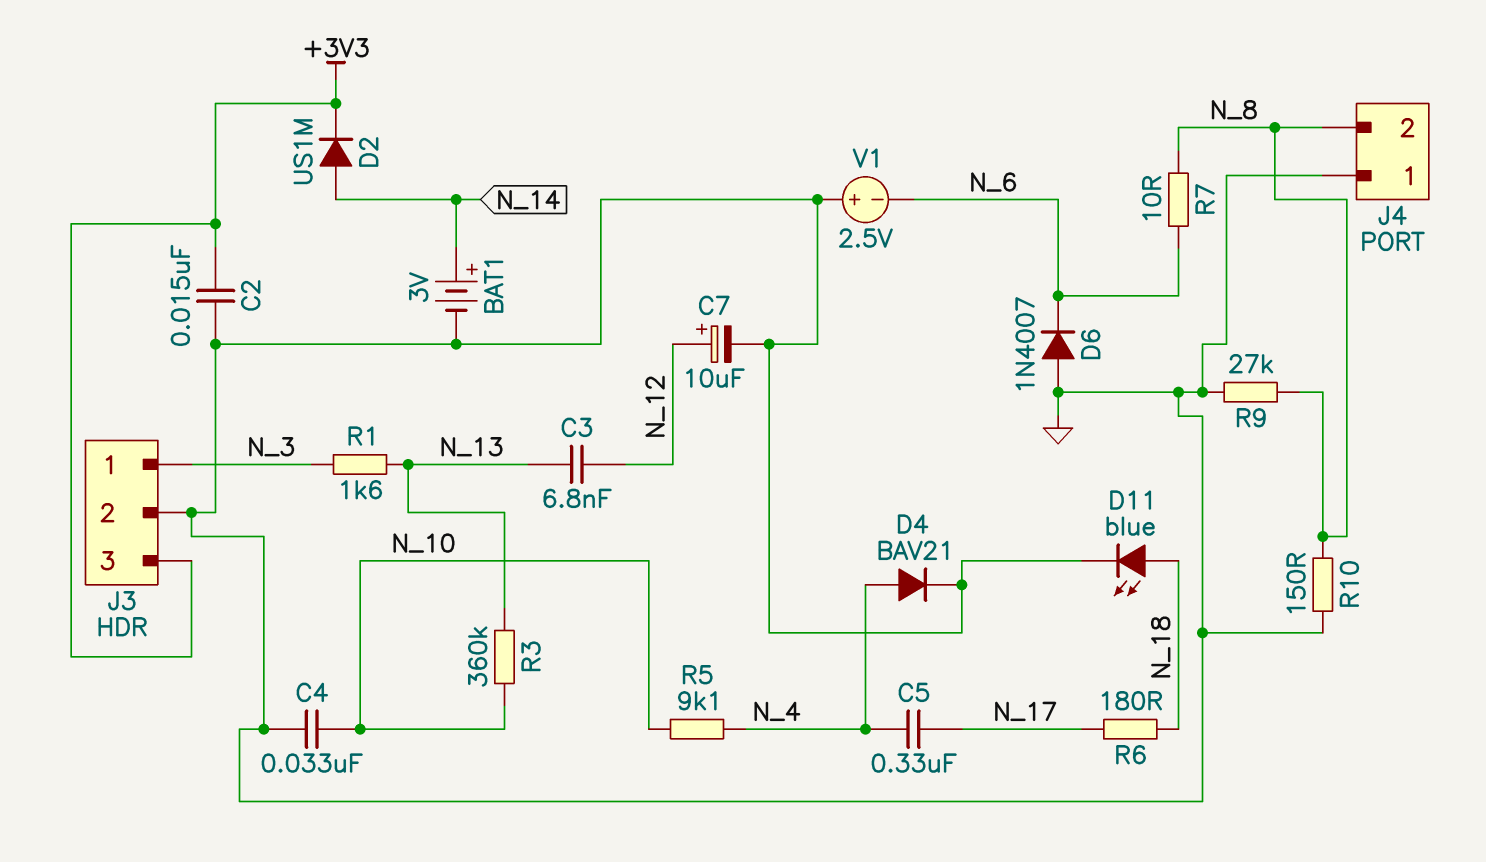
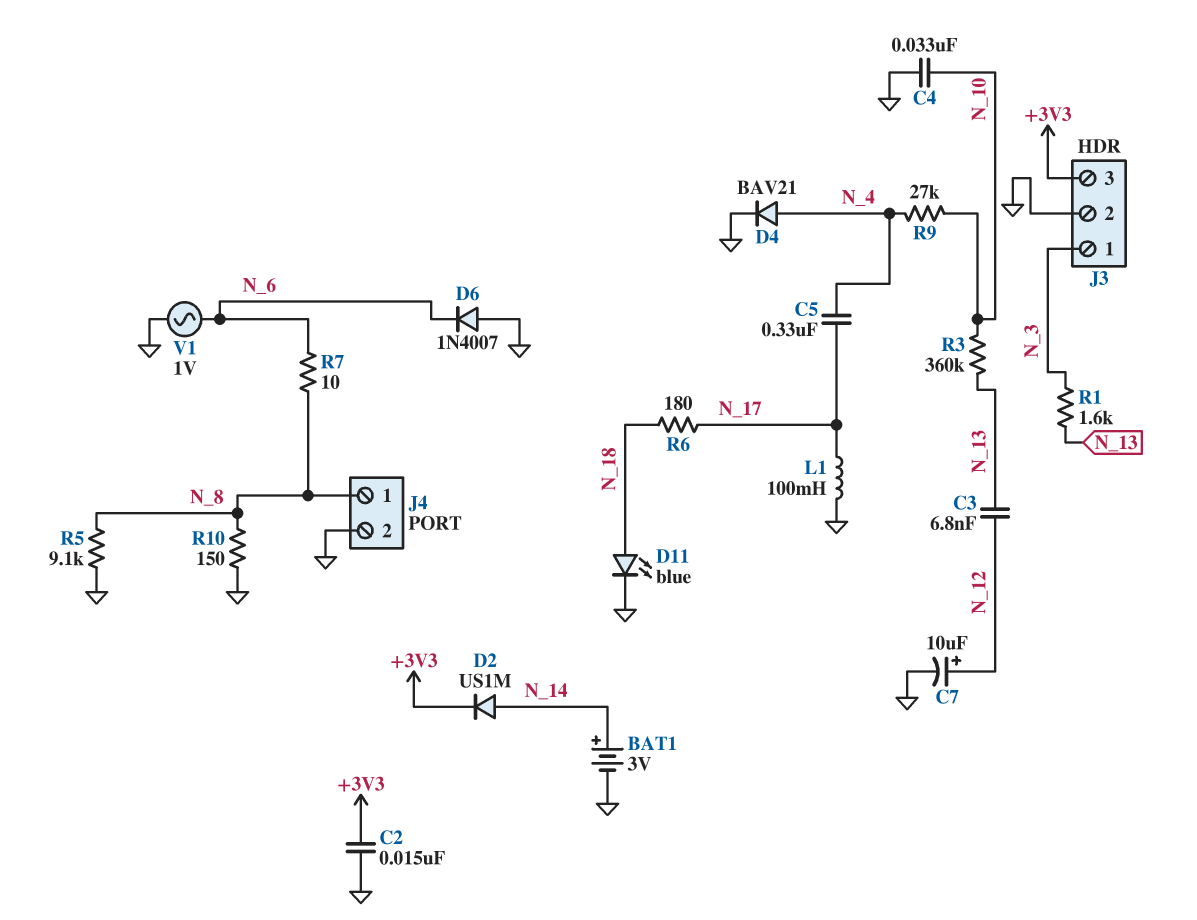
J4 pin 1: GND -> N_8
J4 pin 2: N_8 -> GND
L1: none -> 100mH (GND, N_17)
R5: 9.1k (N_4, N_10) -> 9.1k (GND, N_8)
R9: 27k (GND, N_8) -> 27k (N_4, N_10)
V1: 2.5V (plus GND, minus N_6) -> AC 1V (GND, N_6)

